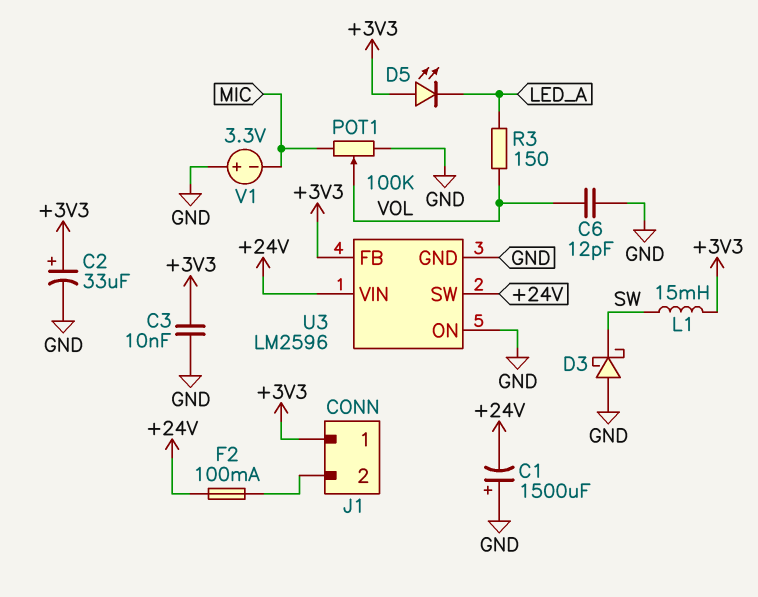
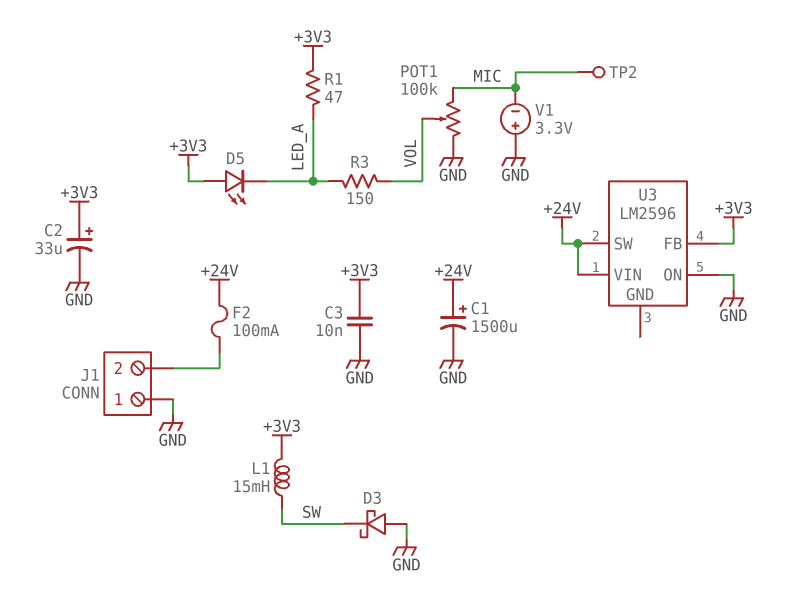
C1: 1500uF (plus GND, minus +24V) -> 1500uF (plus +24V, minus GND)
C6: 12pF (GND, VOL) -> none
J1 pin 1: +3V3 -> GND
R1: none -> 47 (+3V3, LED_A)
TP2: none -> test point (MIC)
U3 pin GND: GND -> none

